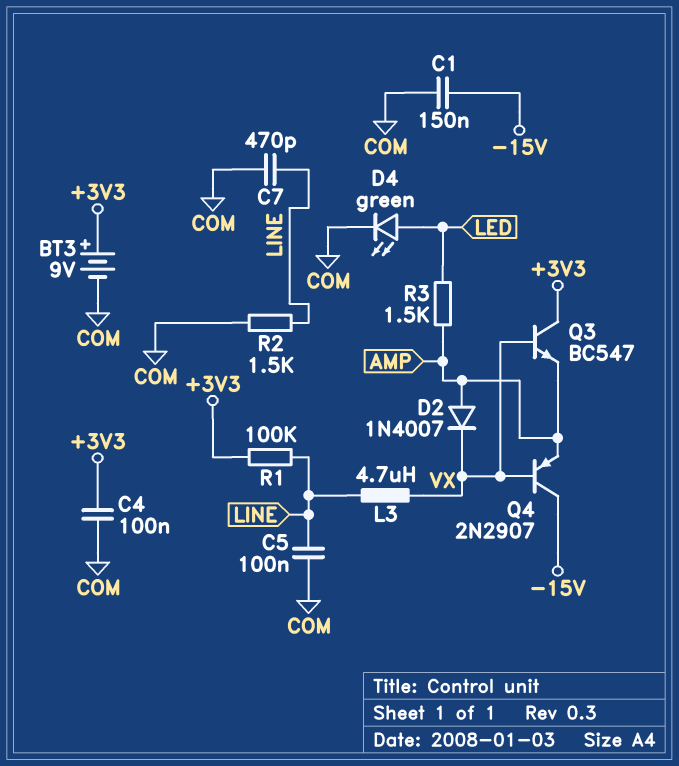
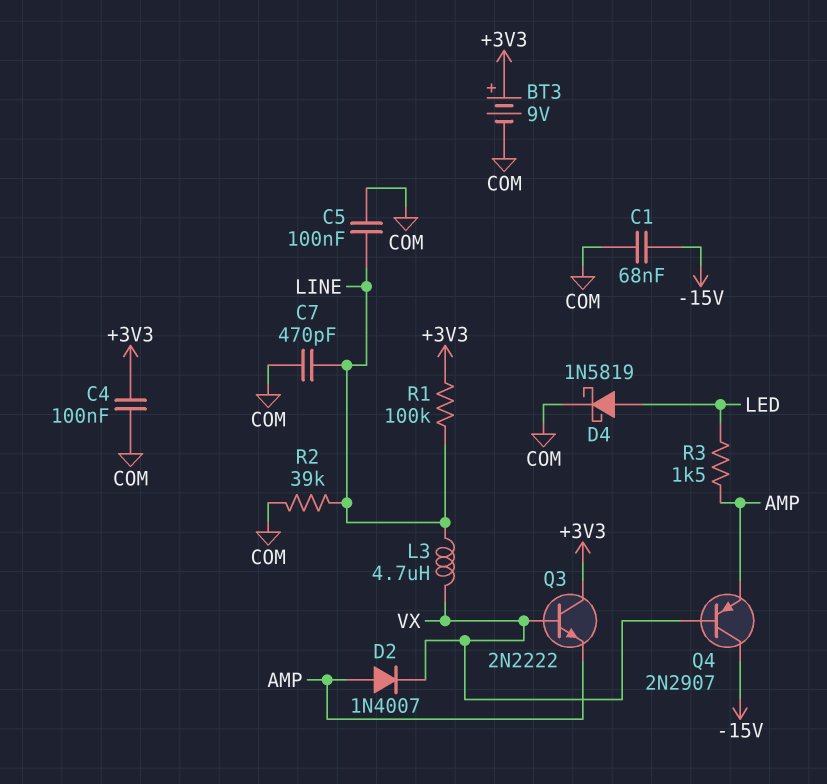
C1: 150nF (-15V, COM) -> 68nF (-15V, COM)
D4: LED green (A LED, K COM) -> schottky 1N5819 (A LED, K COM)
Q3: NPN BC547 (B VX, C +3V3, E AMP) -> NPN 2N2222 (B VX, C +3V3, E AMP)
R2: 1.5k (COM, LINE) -> 39k (COM, LINE)

